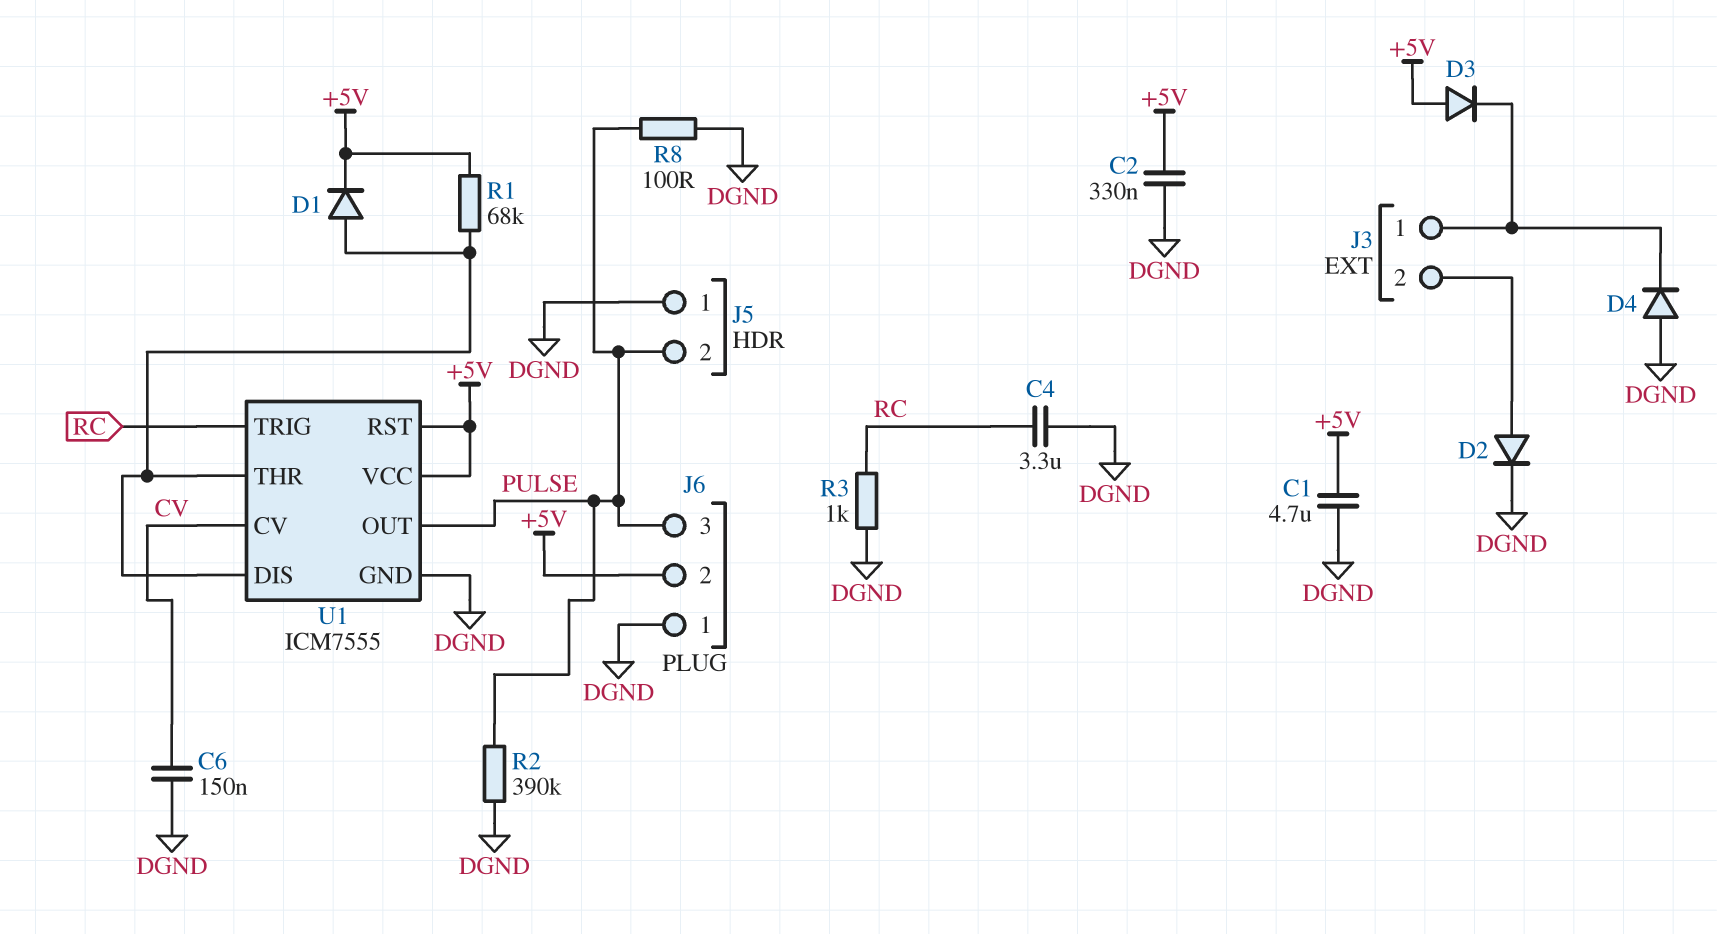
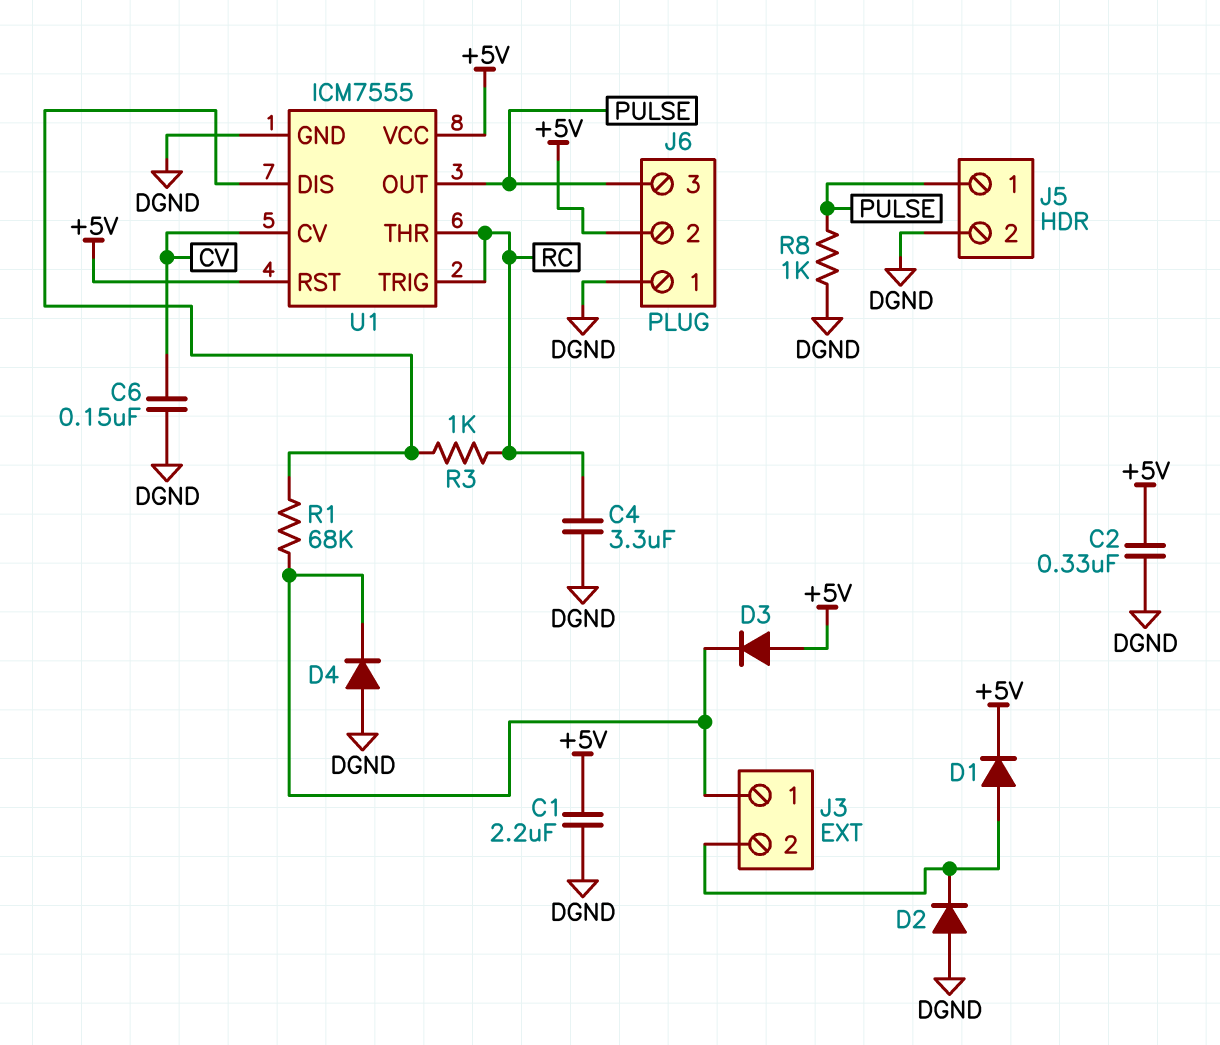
C1: 4.7uF (+5V, DGND) -> 2.2uF (+5V, DGND)
D1: diode (A U1/DIS, K +5V) -> diode (A J3/2, K +5V)
D2: diode (A J3/2, K DGND) -> diode (A DGND, K J3/2)
J5 pin 1: DGND -> PULSE
J5 pin 2: PULSE -> DGND
R1: 68k (+5V, U1/DIS) -> 68k (J3/1, U1/DIS)
R2: 390k (DGND, PULSE) -> none
R3: 1k (DGND, RC) -> 1k (RC, U1/DIS)
R8: 100 (DGND, PULSE) -> 1k (DGND, PULSE)
U1 pin THR: U1/DIS -> RC

